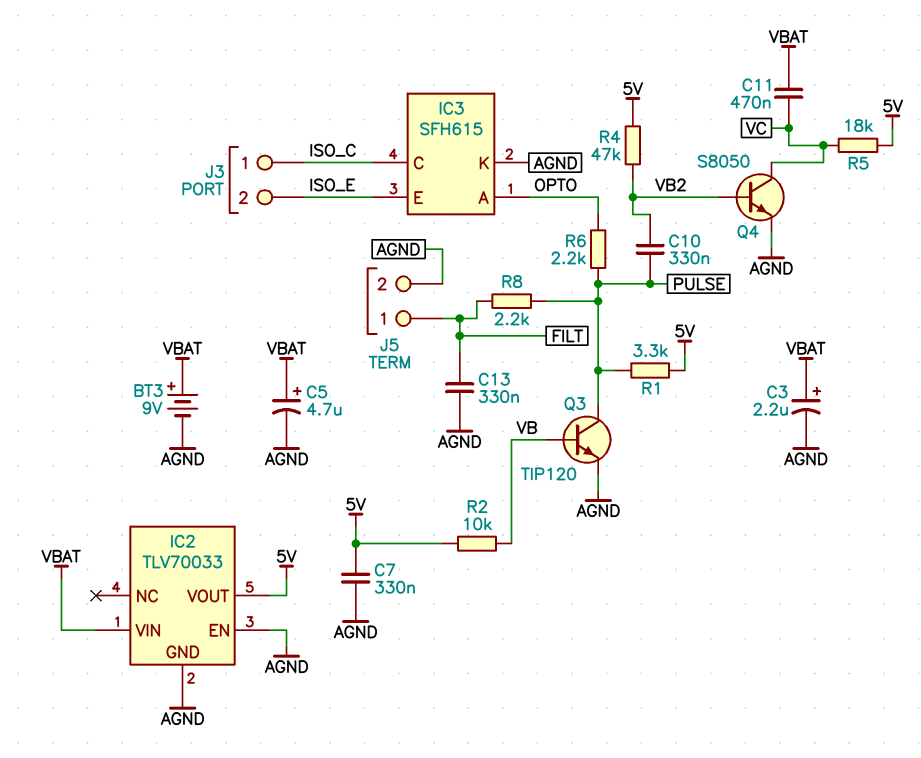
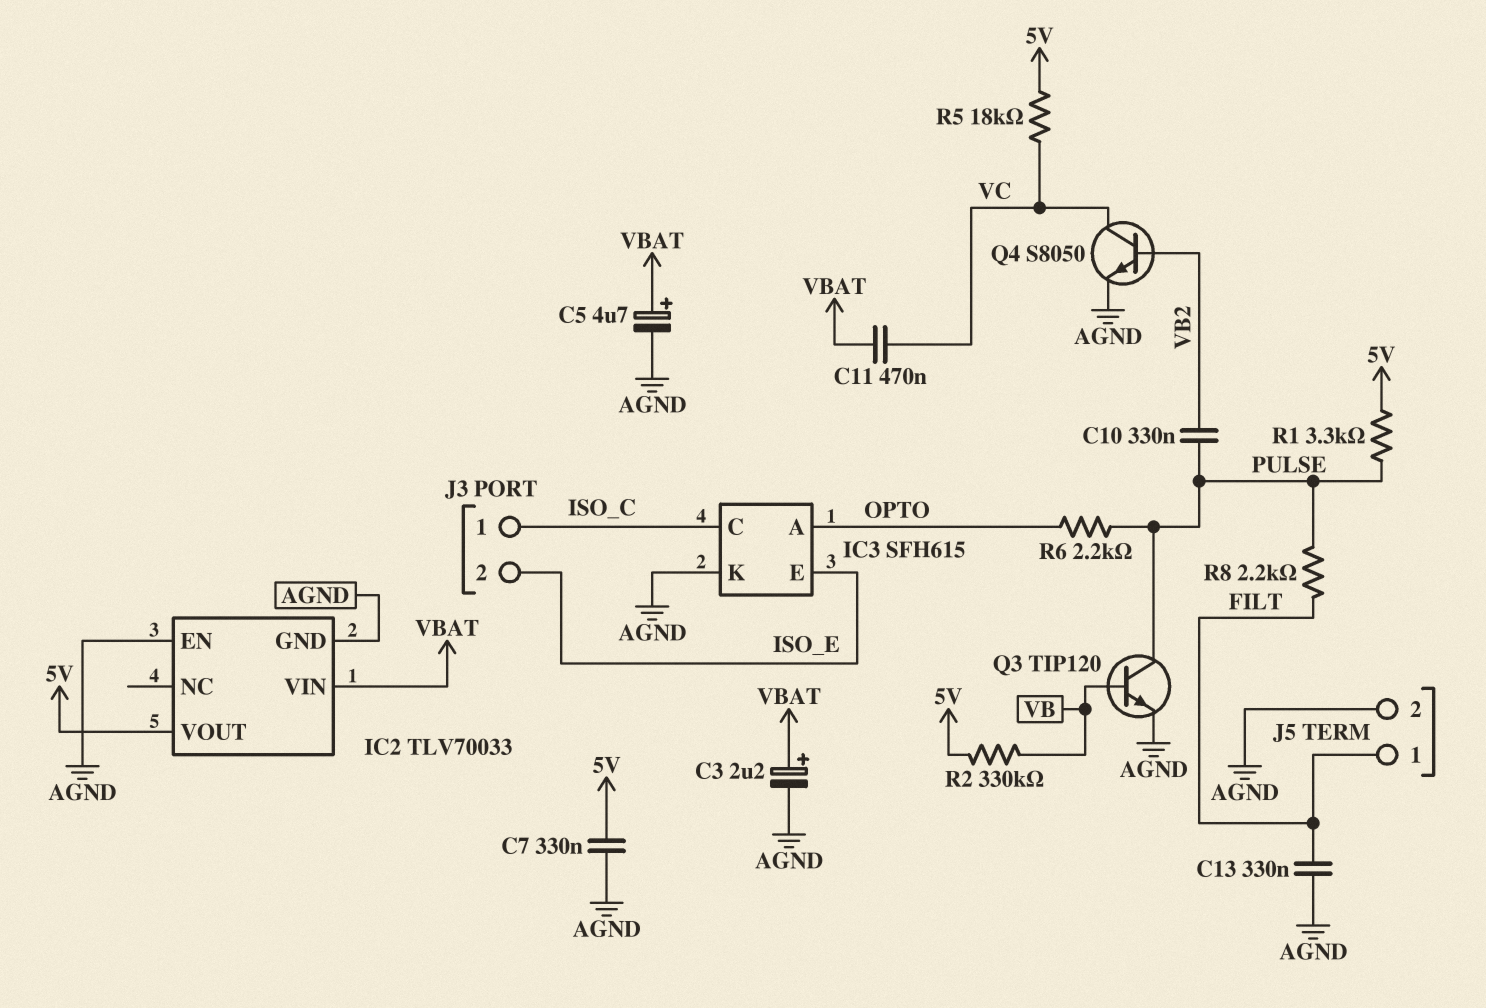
BT3: 9V (plus VBAT, minus AGND) -> none
R2: 10k (5V, VB) -> 330k (5V, VB)
R4: 47k (5V, VB2) -> none

